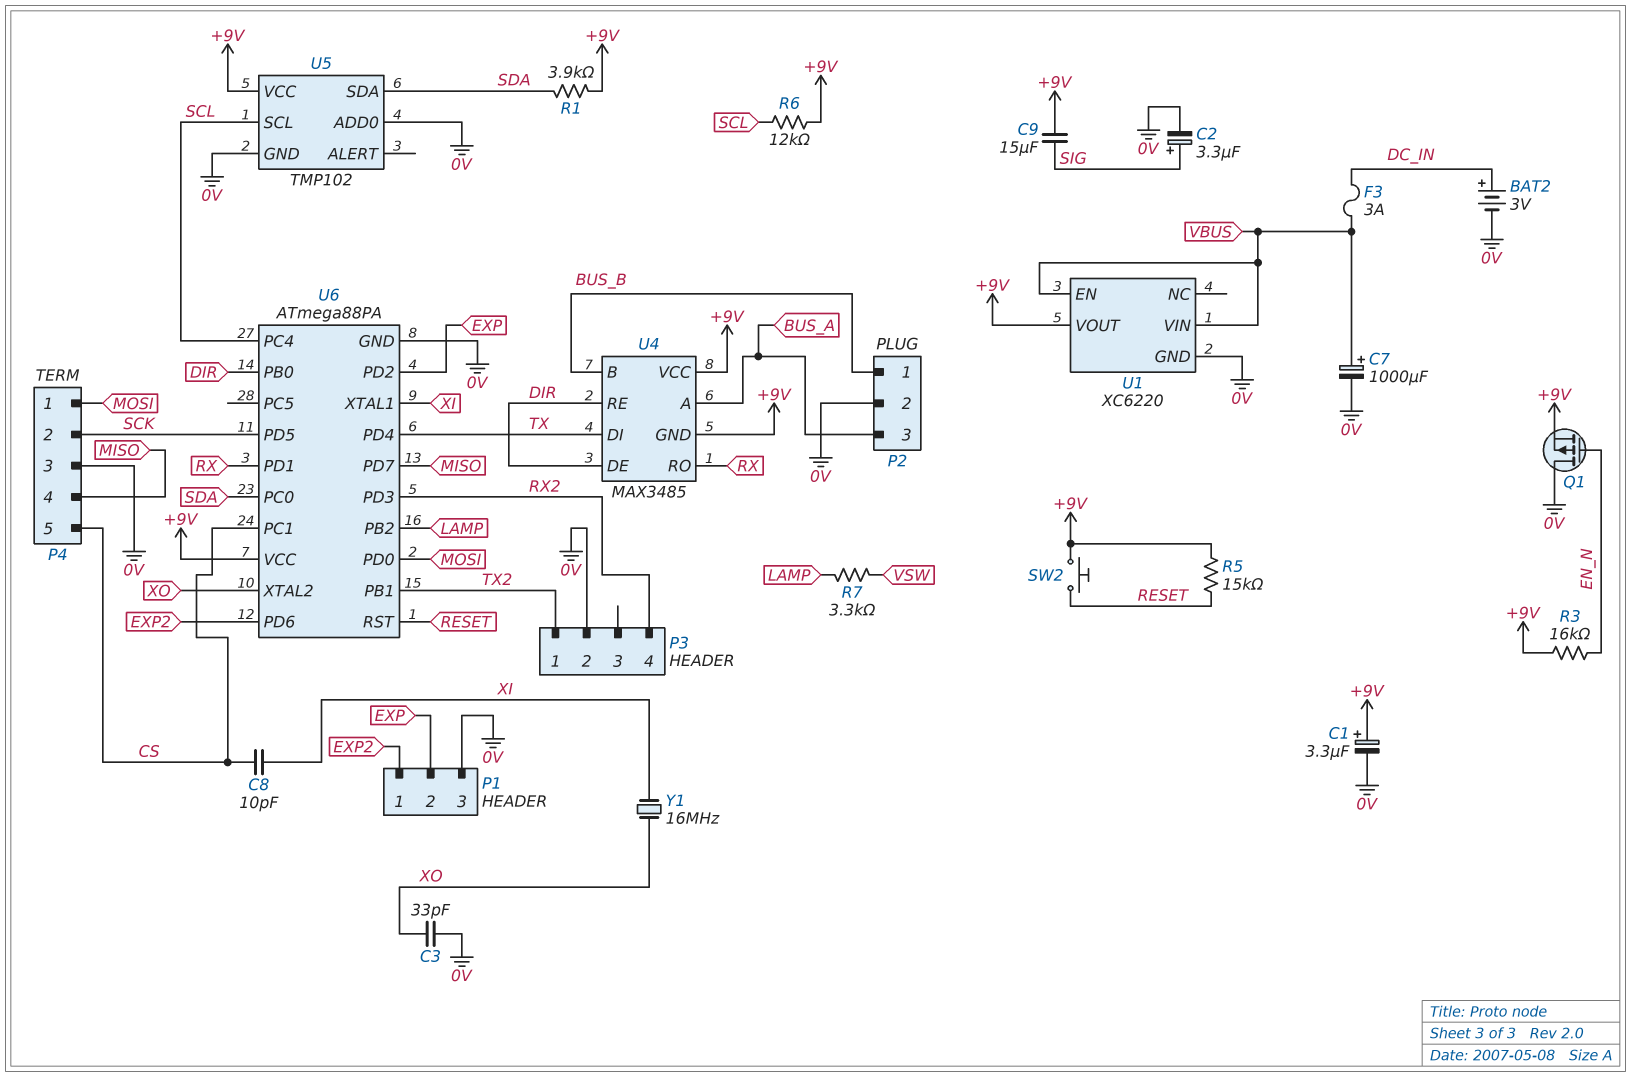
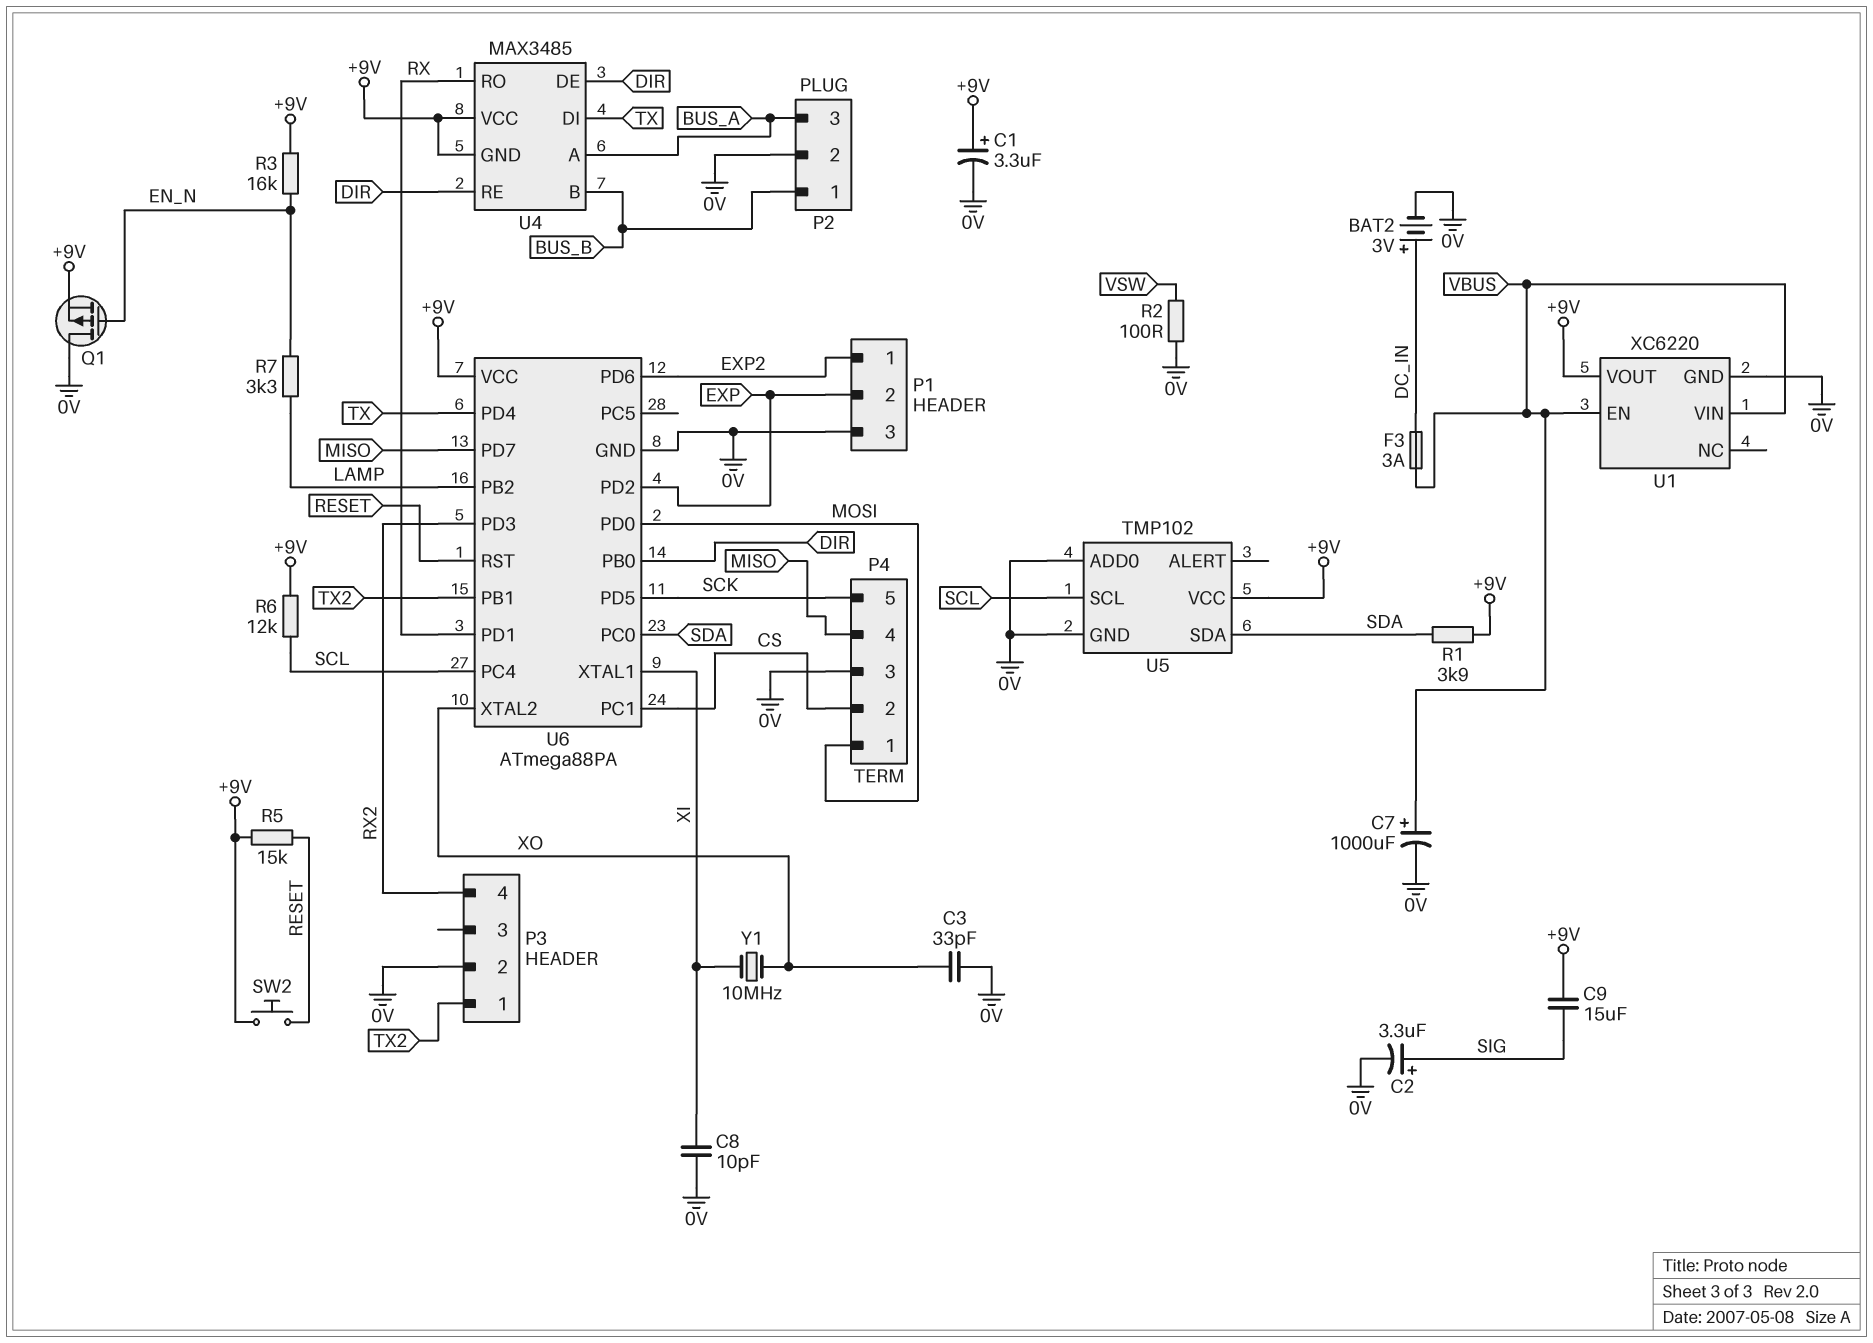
C8: 10pF (CS, XI) -> 10pF (0V, XI)
P4 pin 2: SCK -> CS
P4 pin 5: CS -> SCK
R2: none -> 100 (0V, VSW)
R7: 3.3k (LAMP, VSW) -> 3.3k (EN_N, LAMP)
Y1: 16MHz (XI, XO) -> 10MHz (XI, XO)

